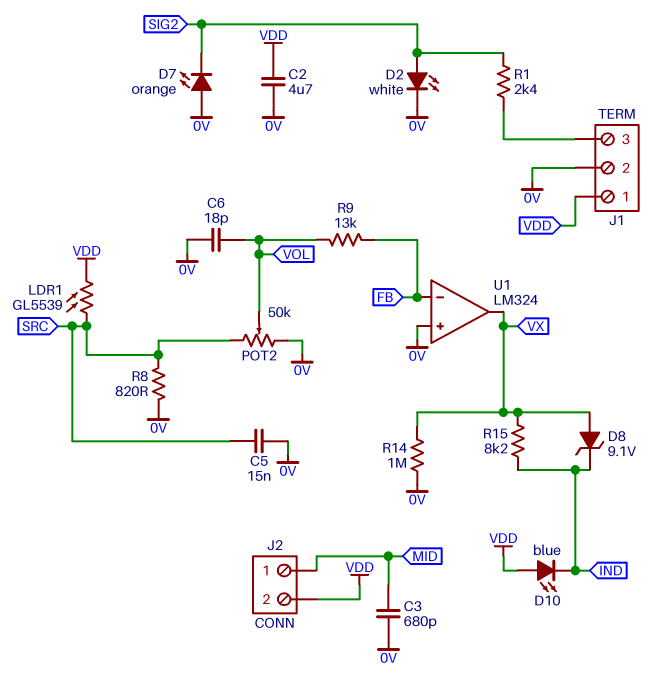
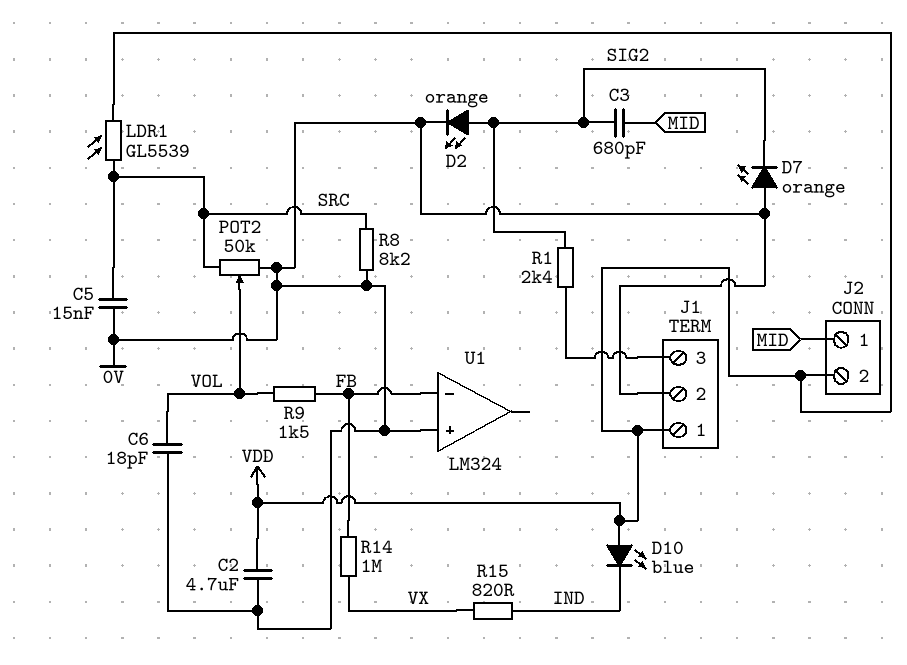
C3: 680pF (0V, MID) -> 680pF (MID, SIG2)
D2: LED white (A SIG2, K 0V) -> LED orange (A SIG2, K 0V)
D8: zener 9.1V (A VX, K IND) -> none
R8: 820 (0V, SRC) -> 8.2k (0V, SRC)
R9: 13k (FB, VOL) -> 1.5k (FB, VOL)
R14: 1M (0V, VX) -> 1M (FB, VX)
R15: 8.2k (IND, VX) -> 820 (IND, VX)
U1 pin out: VX -> none

